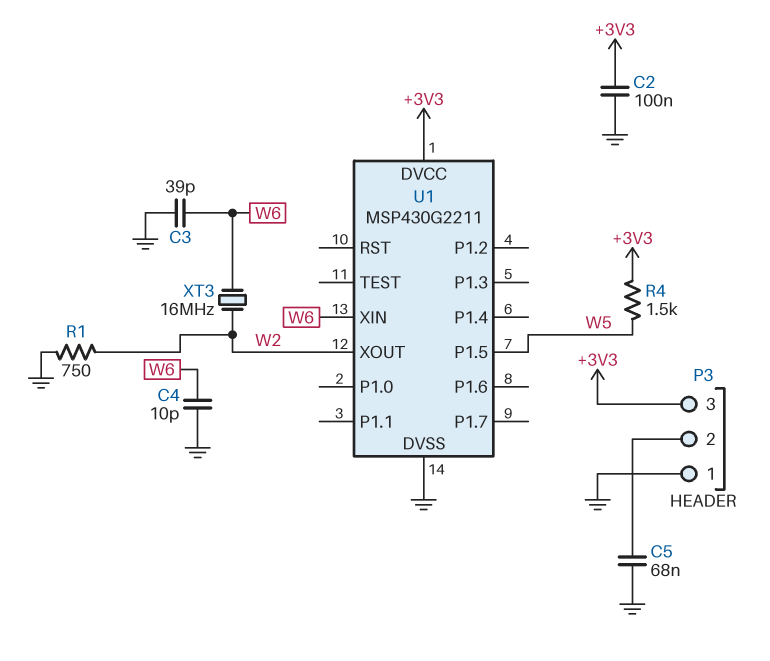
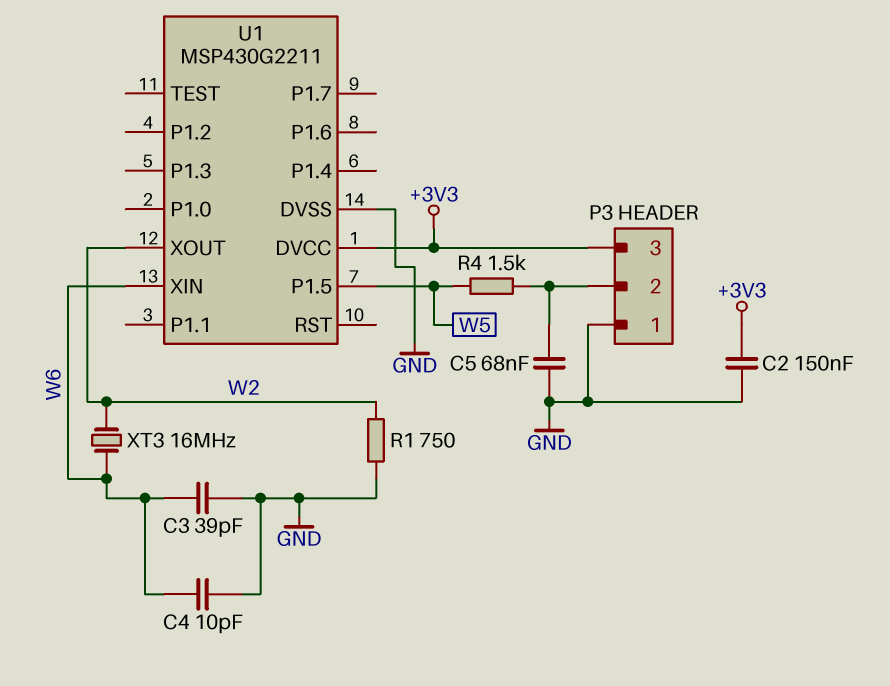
C2: 100nF (+3V3, GND) -> 150nF (+3V3, GND)
R4: 1.5k (+3V3, W5) -> 1.5k (P3/2, W5)

